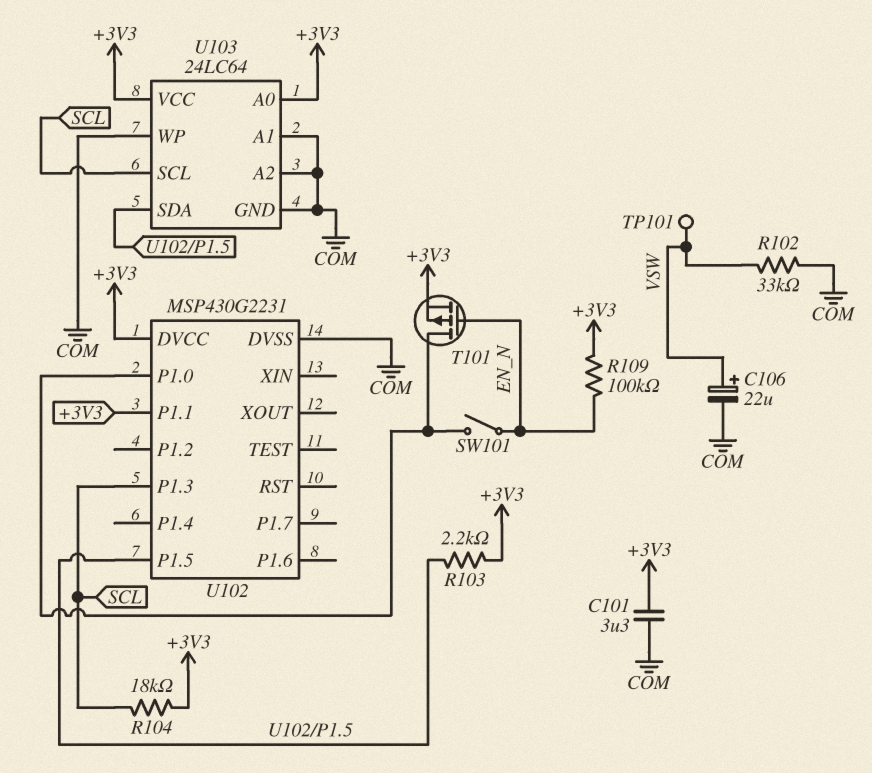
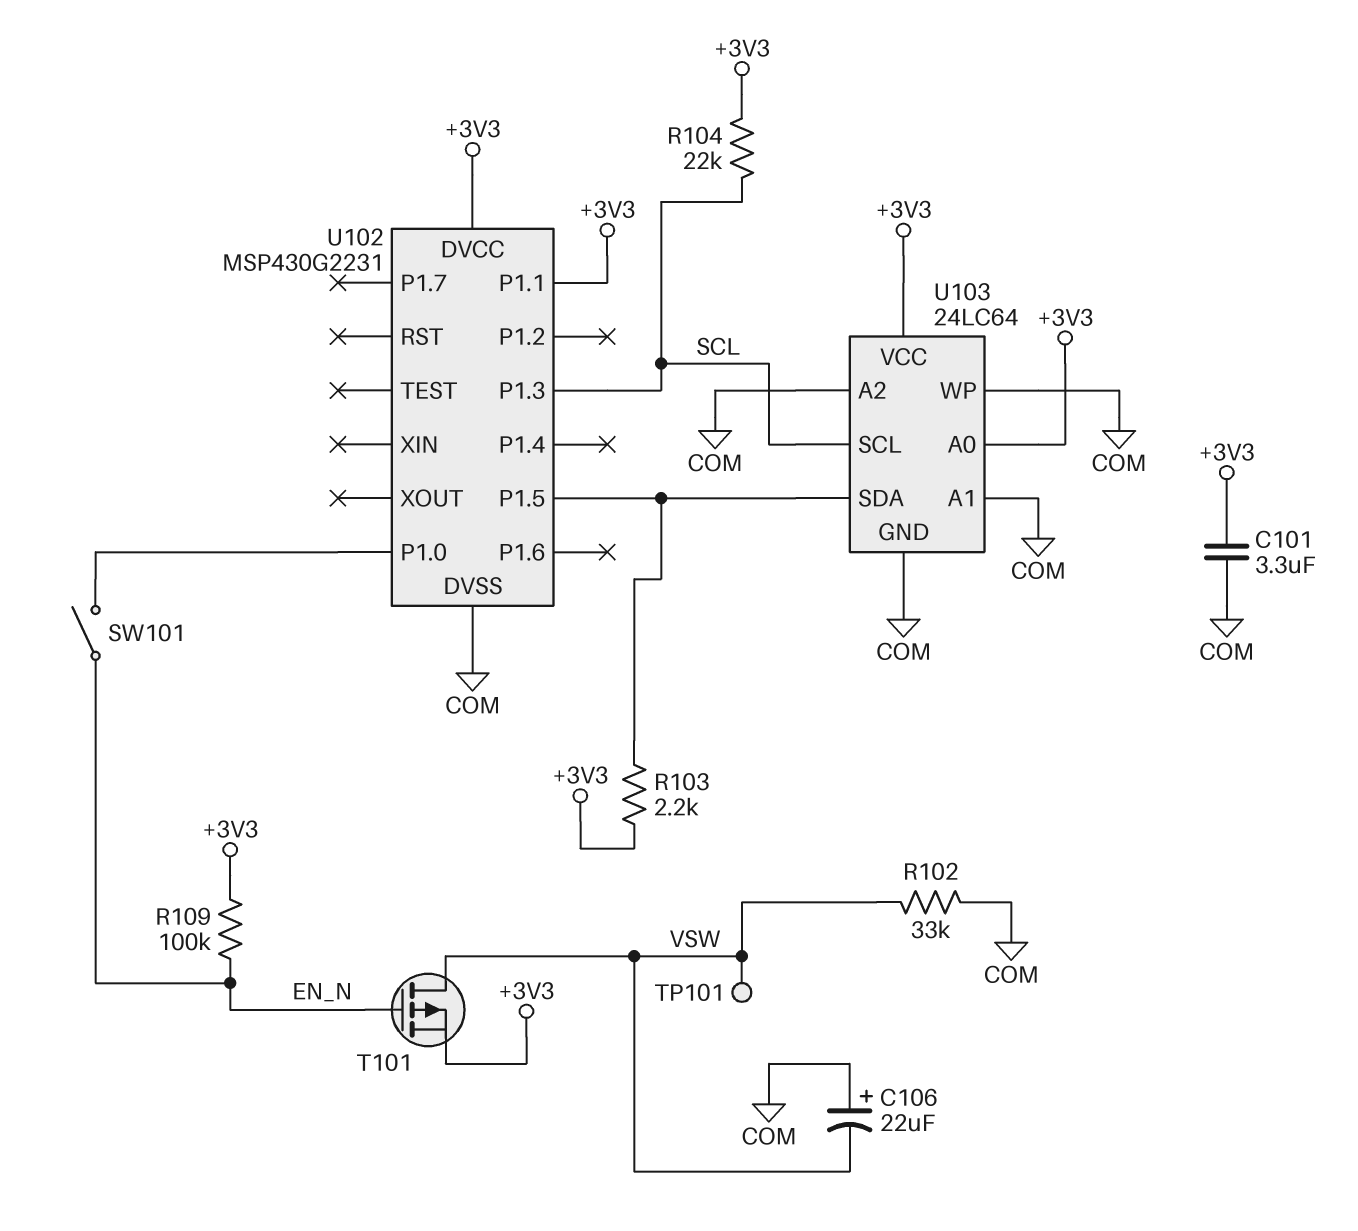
C106: 22uF (plus VSW, minus COM) -> 22uF (plus COM, minus VSW)
R104: 18k (+3V3, SCL) -> 22k (+3V3, SCL)
T101: PMOS (G EN_N, D U102/P1.0, S +3V3) -> PMOS (G EN_N, D VSW, S +3V3)

